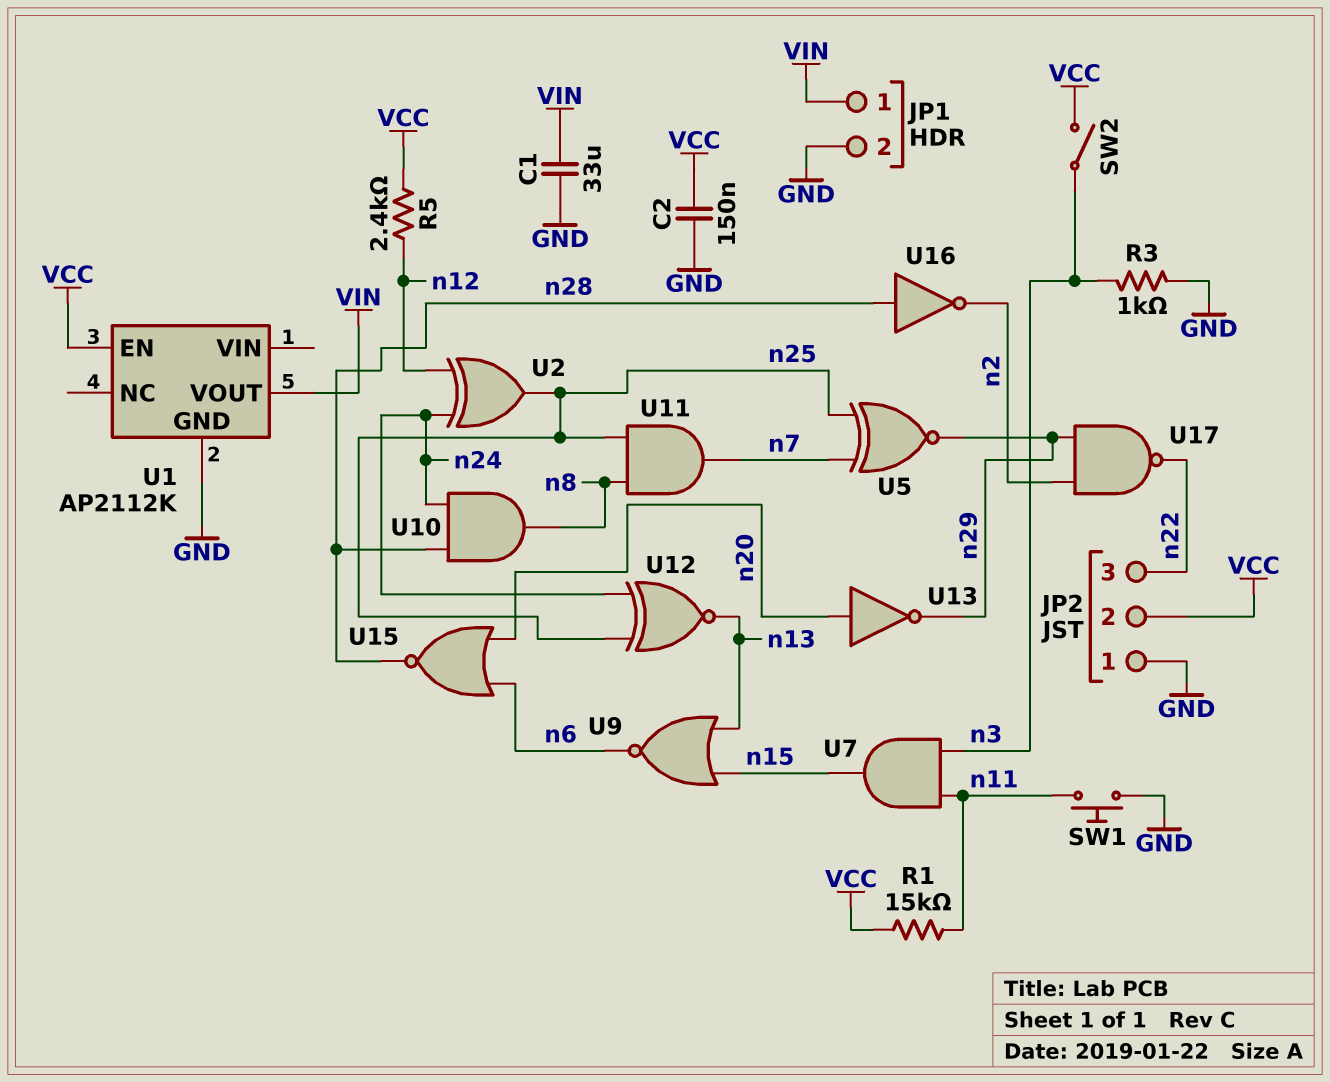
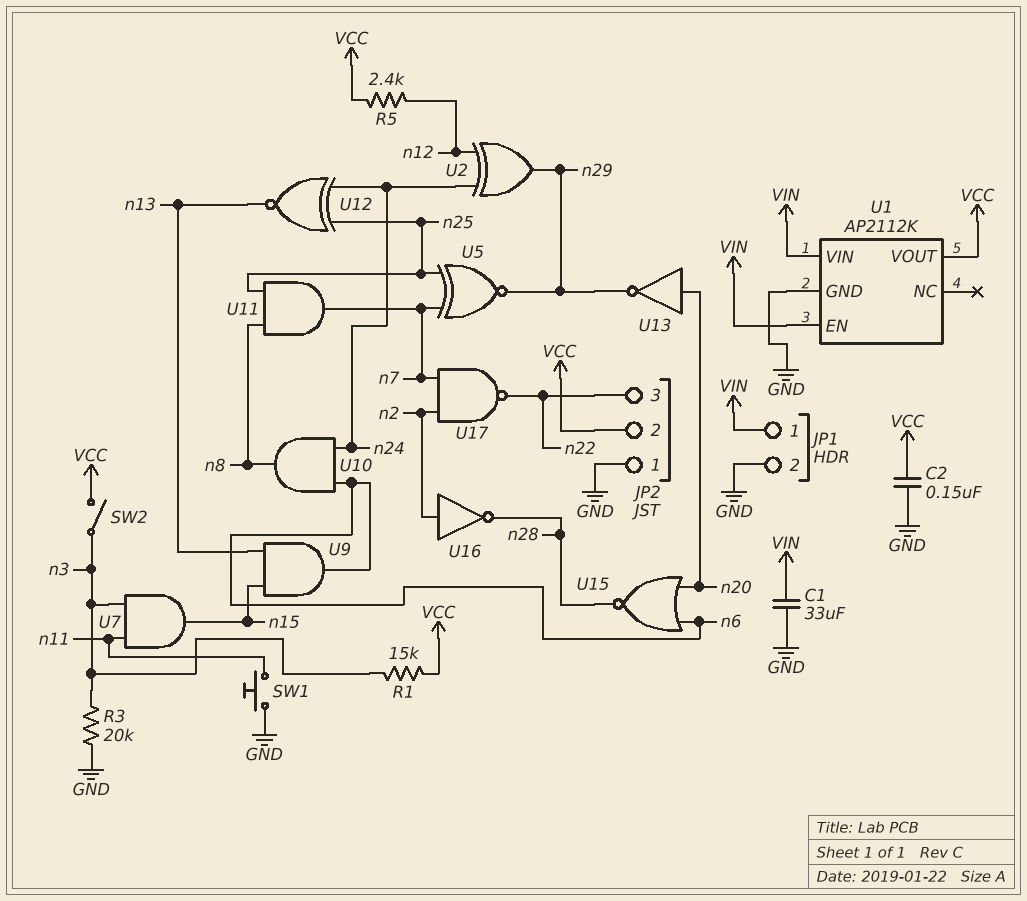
R1: 15k (VCC, n11) -> 15k (VCC, n3)
R3: 1k (GND, n3) -> 20k (GND, n3)
U1 pin EN: VCC -> VIN
U1 pin VIN: none -> VIN
U1 pin VOUT: VIN -> VCC
U2: XOR (in n12, in n24, out n25) -> XOR (in n12, in n24, out n29)
U9: NOR (in n13, in n15, out n6) -> AND (in n13, in n15, out n6)
U10: AND (in n24, in n28, out n8) -> AND (in n6, in n24, out n8)
U16: NOT (in n28, out n2) -> NOT (in n2, out n28)
U17: NAND (in n2, in n29, out n22) -> NAND (in n2, in n7, out n22)

